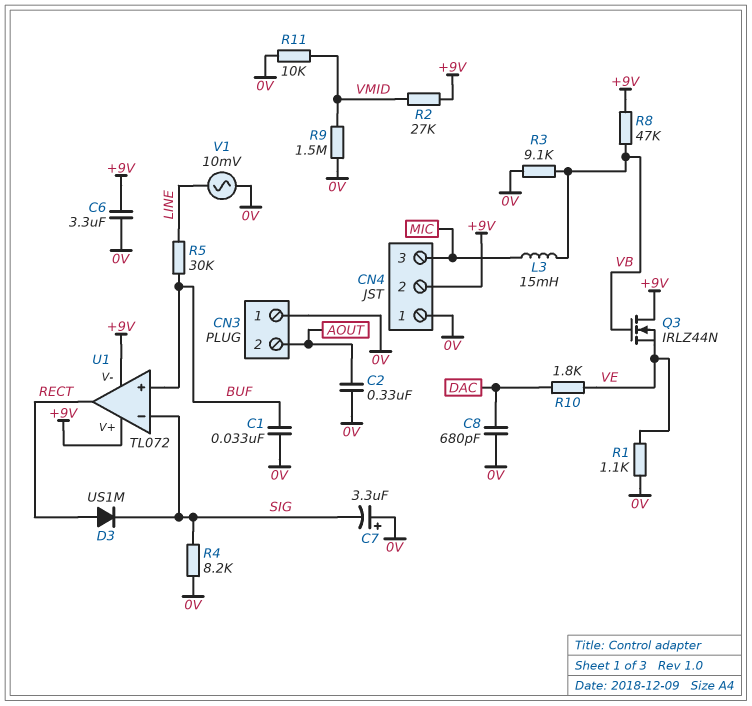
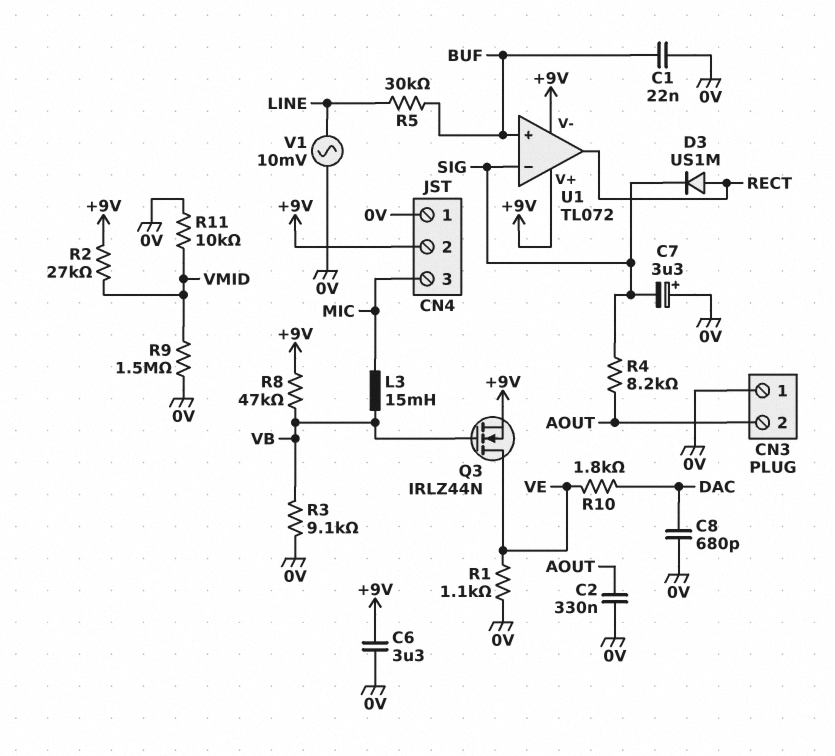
C1: 33nF (0V, BUF) -> 22nF (0V, BUF)
Q3: NMOS IRLZ44N (G VB, D +9V, S VE) -> NMOS IRLZ44N (G VB, D VE, S +9V)
R4: 8.2k (0V, SIG) -> 8.2k (AOUT, SIG)

